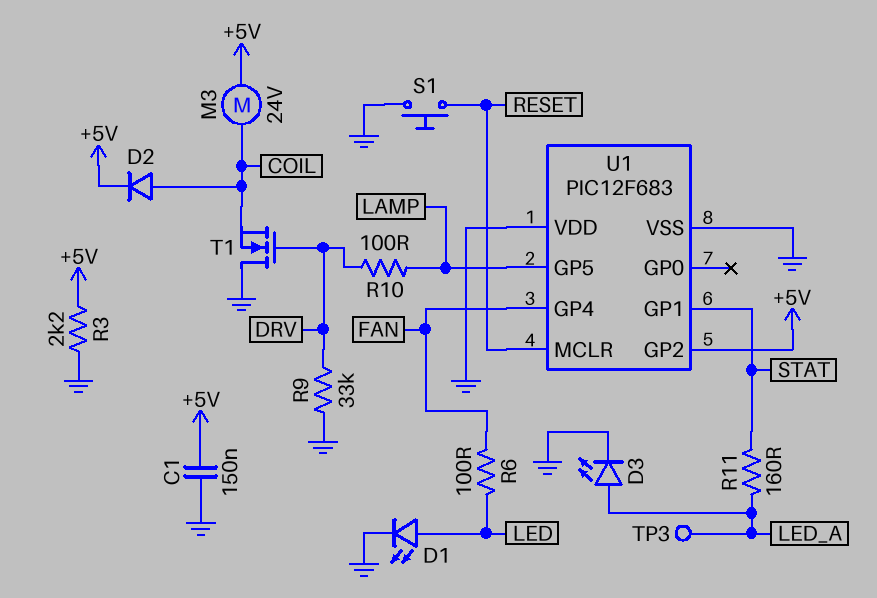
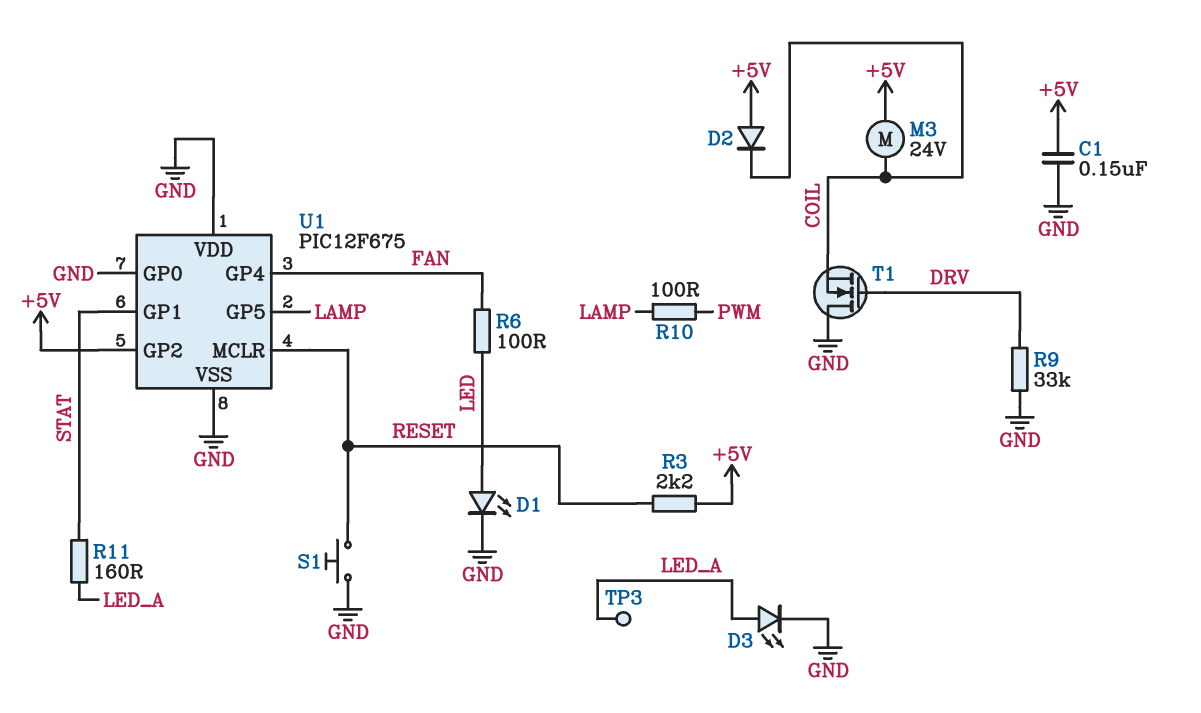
D2: diode (A COIL, K +5V) -> diode (A +5V, K COIL)
R3: 2.2k (+5V, GND) -> 2.2k (+5V, RESET)
R10: 100 (DRV, LAMP) -> 100 (LAMP, PWM)
U1: PIC12F683 -> PIC12F675
U1 pin GP0: none -> GND

